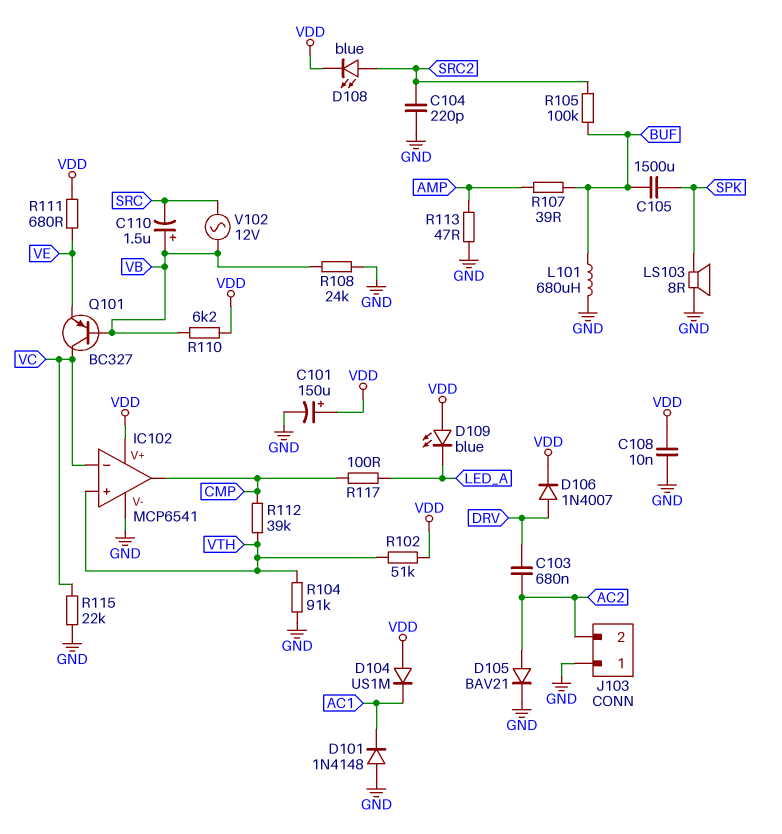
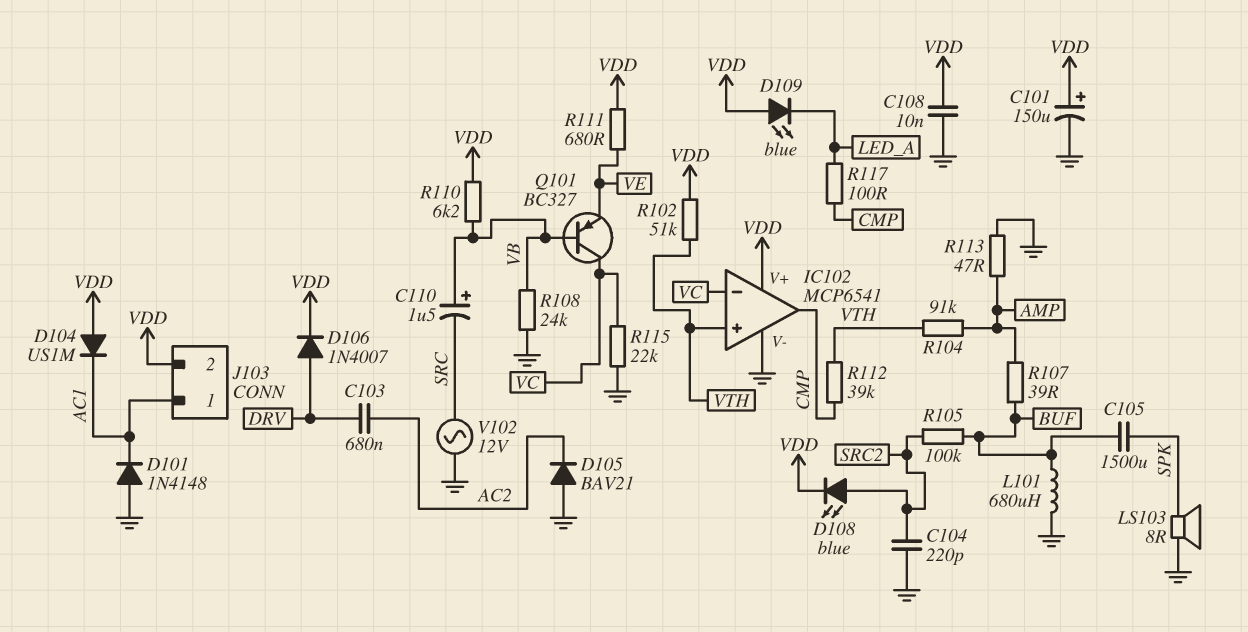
D105: diode BAV21 (A AC2, K GND) -> diode BAV21 (A GND, K AC2)
J103 pin 1: GND -> AC1
J103 pin 2: AC2 -> VDD
R104: 91k (GND, VTH) -> 91k (AMP, VTH)
V102: AC 12V (SRC, VB) -> AC 12V (GND, SRC)

